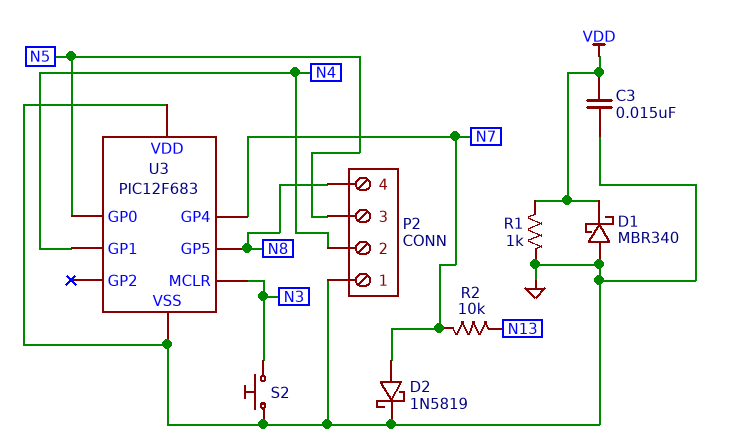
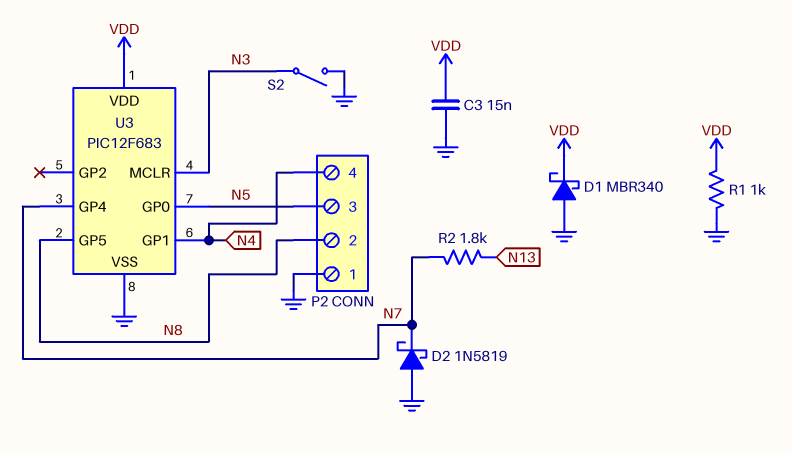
D2: schottky 1N5819 (A N7, K GND) -> schottky 1N5819 (A GND, K N7)
P2 pin 2: N4 -> N8
P2 pin 4: N8 -> N4
R2: 10k (N7, N13) -> 1.8k (N7, N13)
S2: button (GND, N3) -> switch (GND, N3)
U3 pin VDD: GND -> VDD

